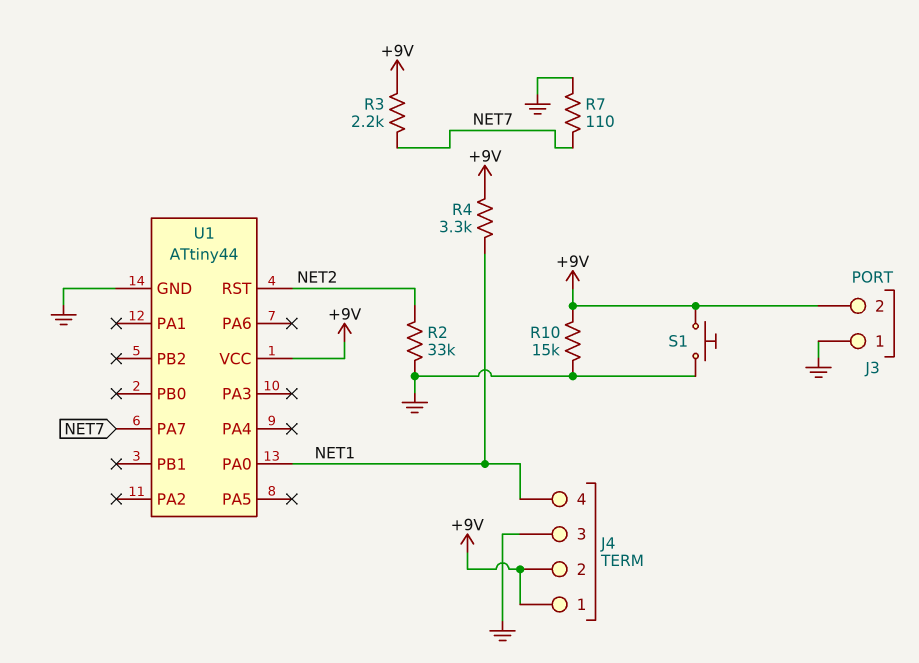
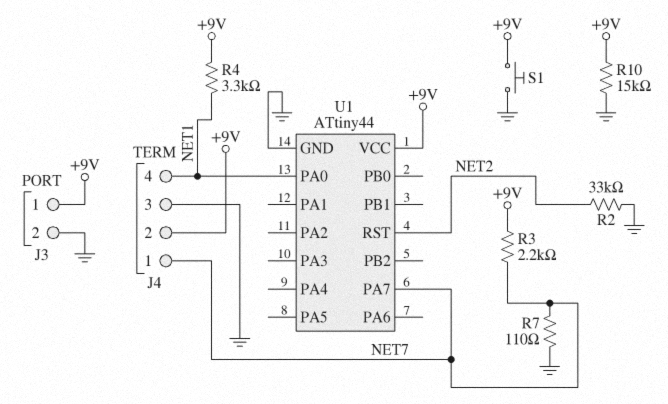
J3 pin 1: GND -> +9V
J3 pin 2: +9V -> GND
J4 pin 1: +9V -> NET7

